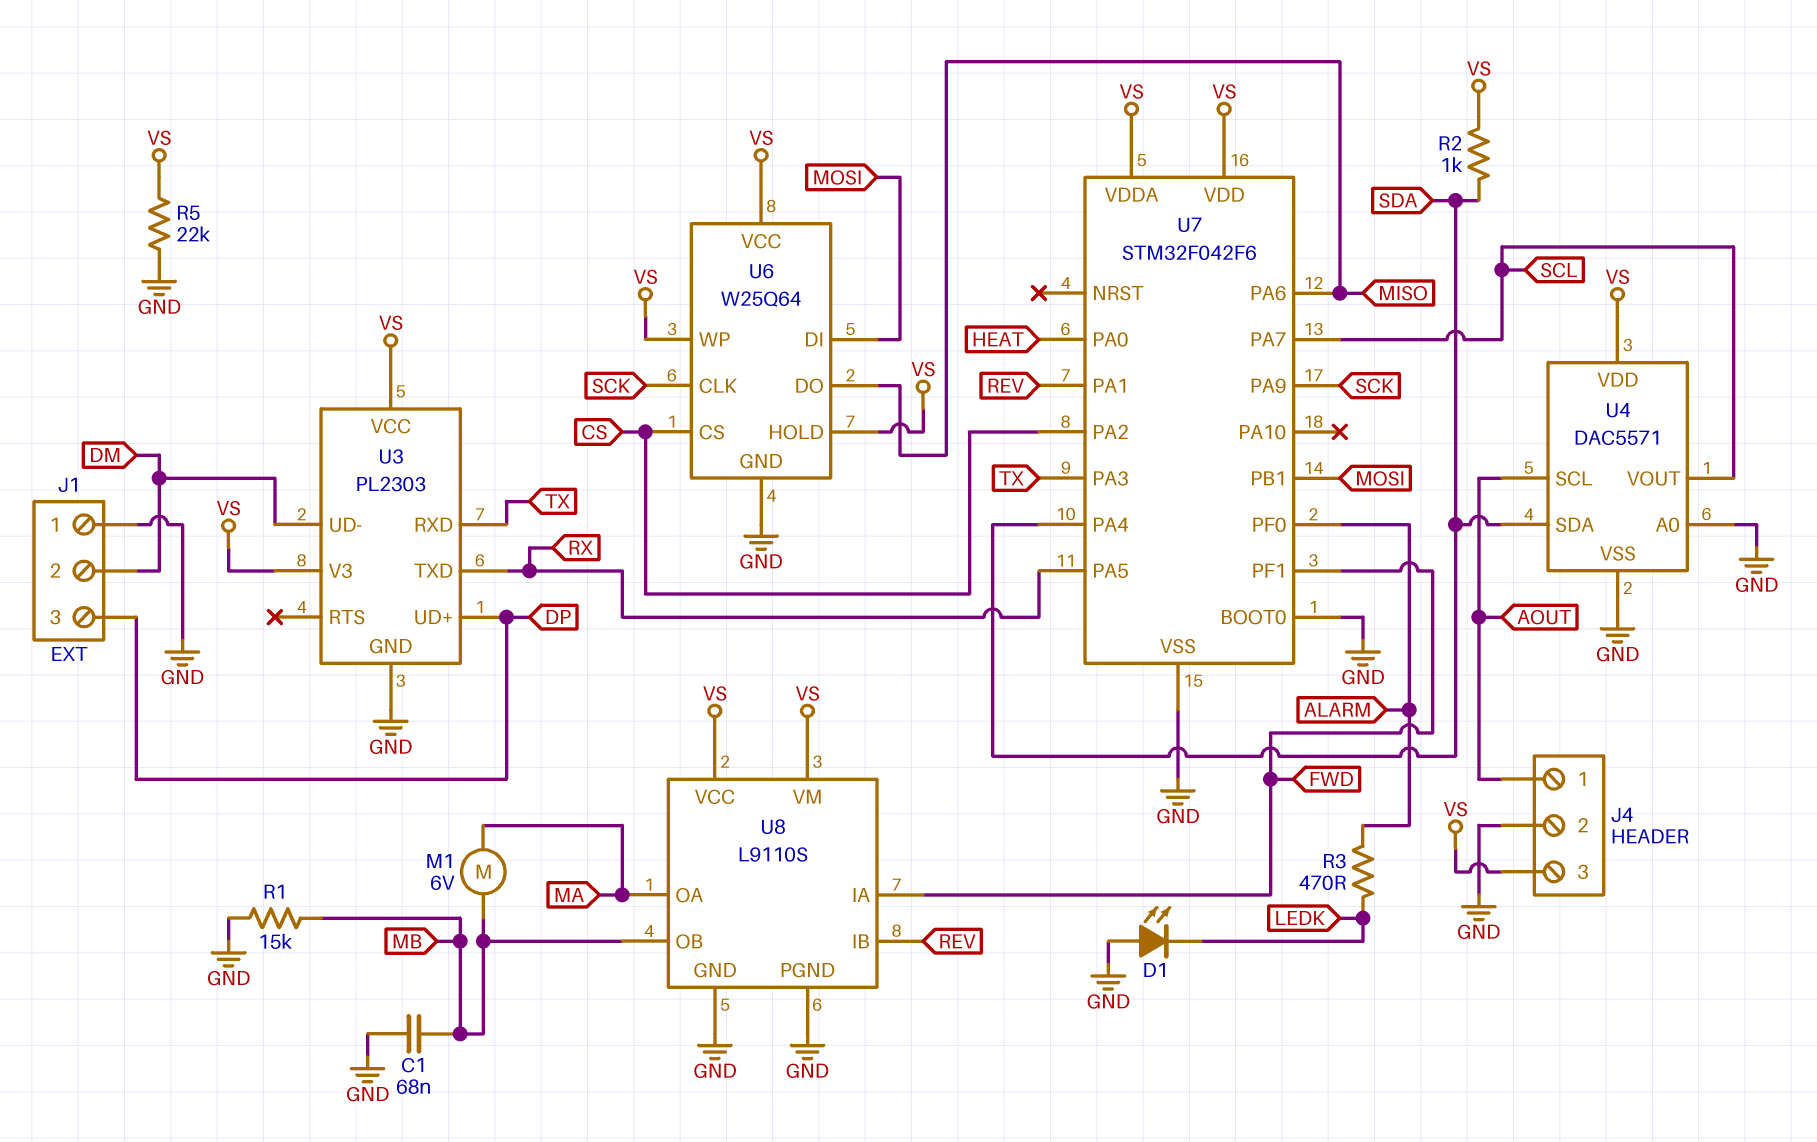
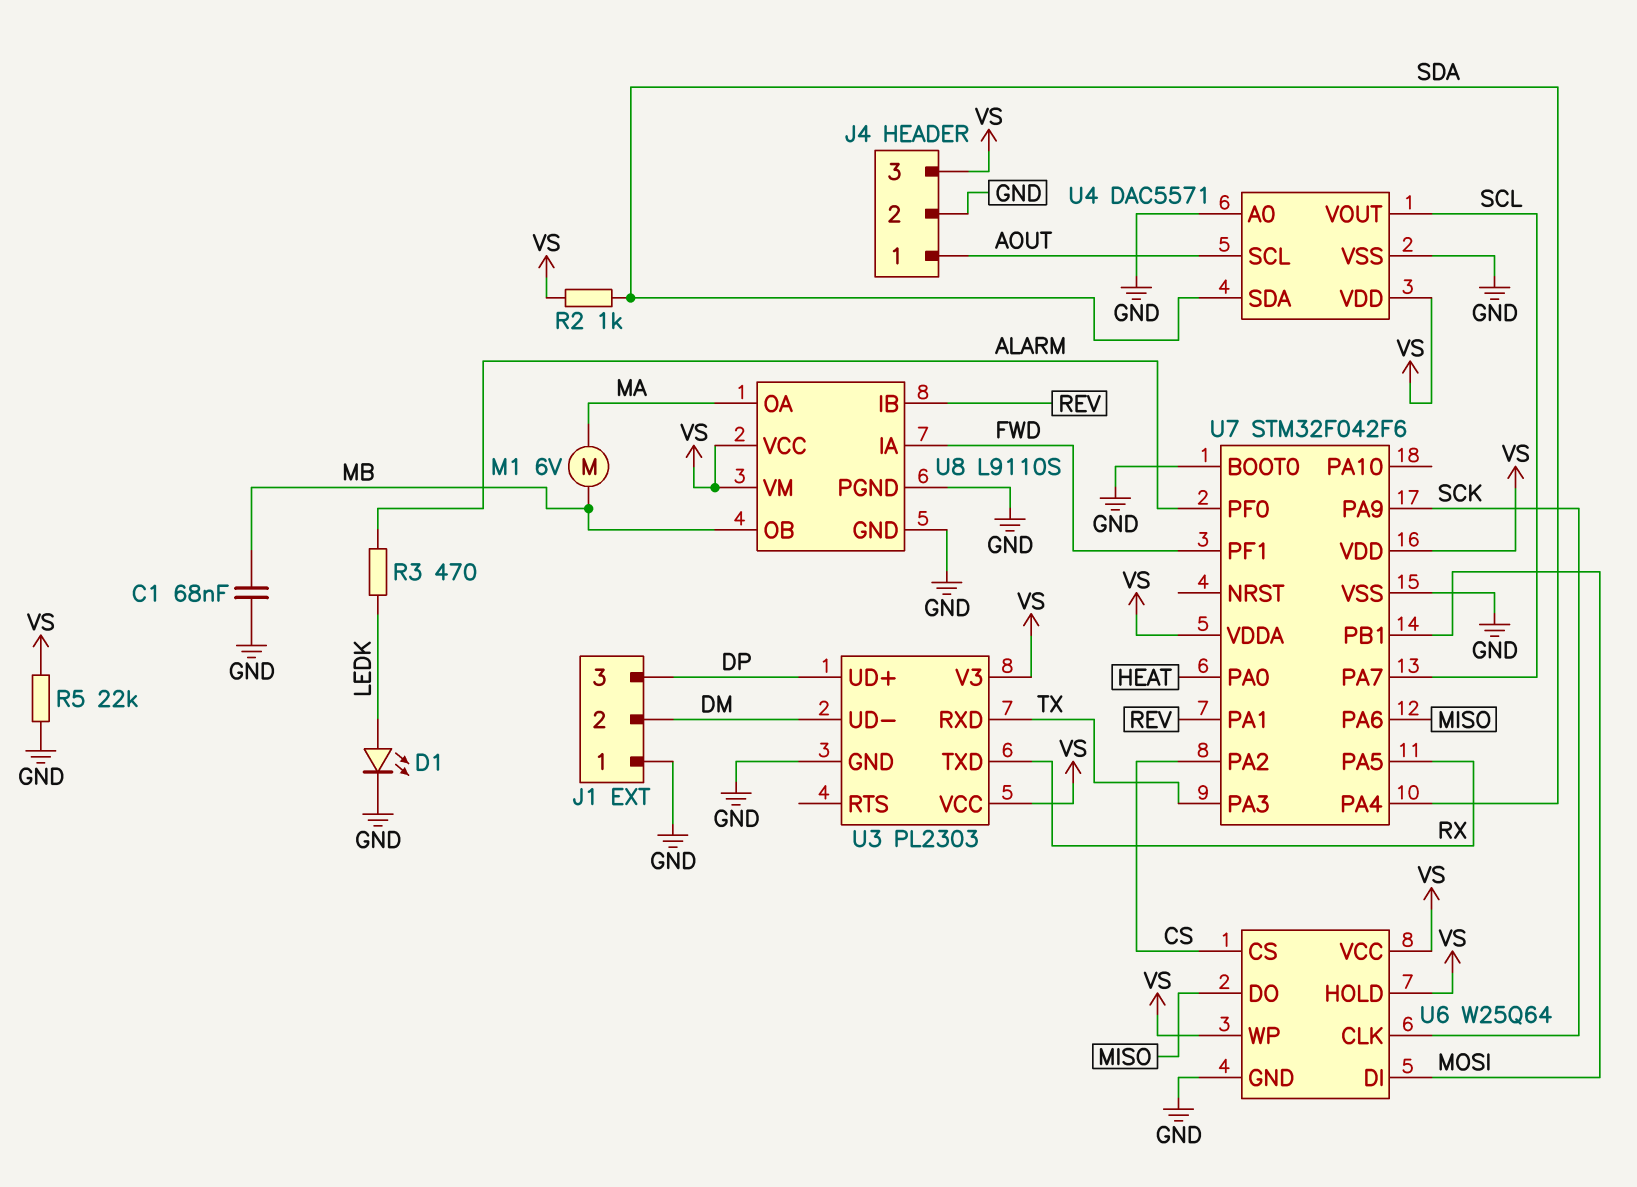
D1: LED (A GND, K LEDK) -> LED (A LEDK, K GND)
R1: 15k (GND, MB) -> none

